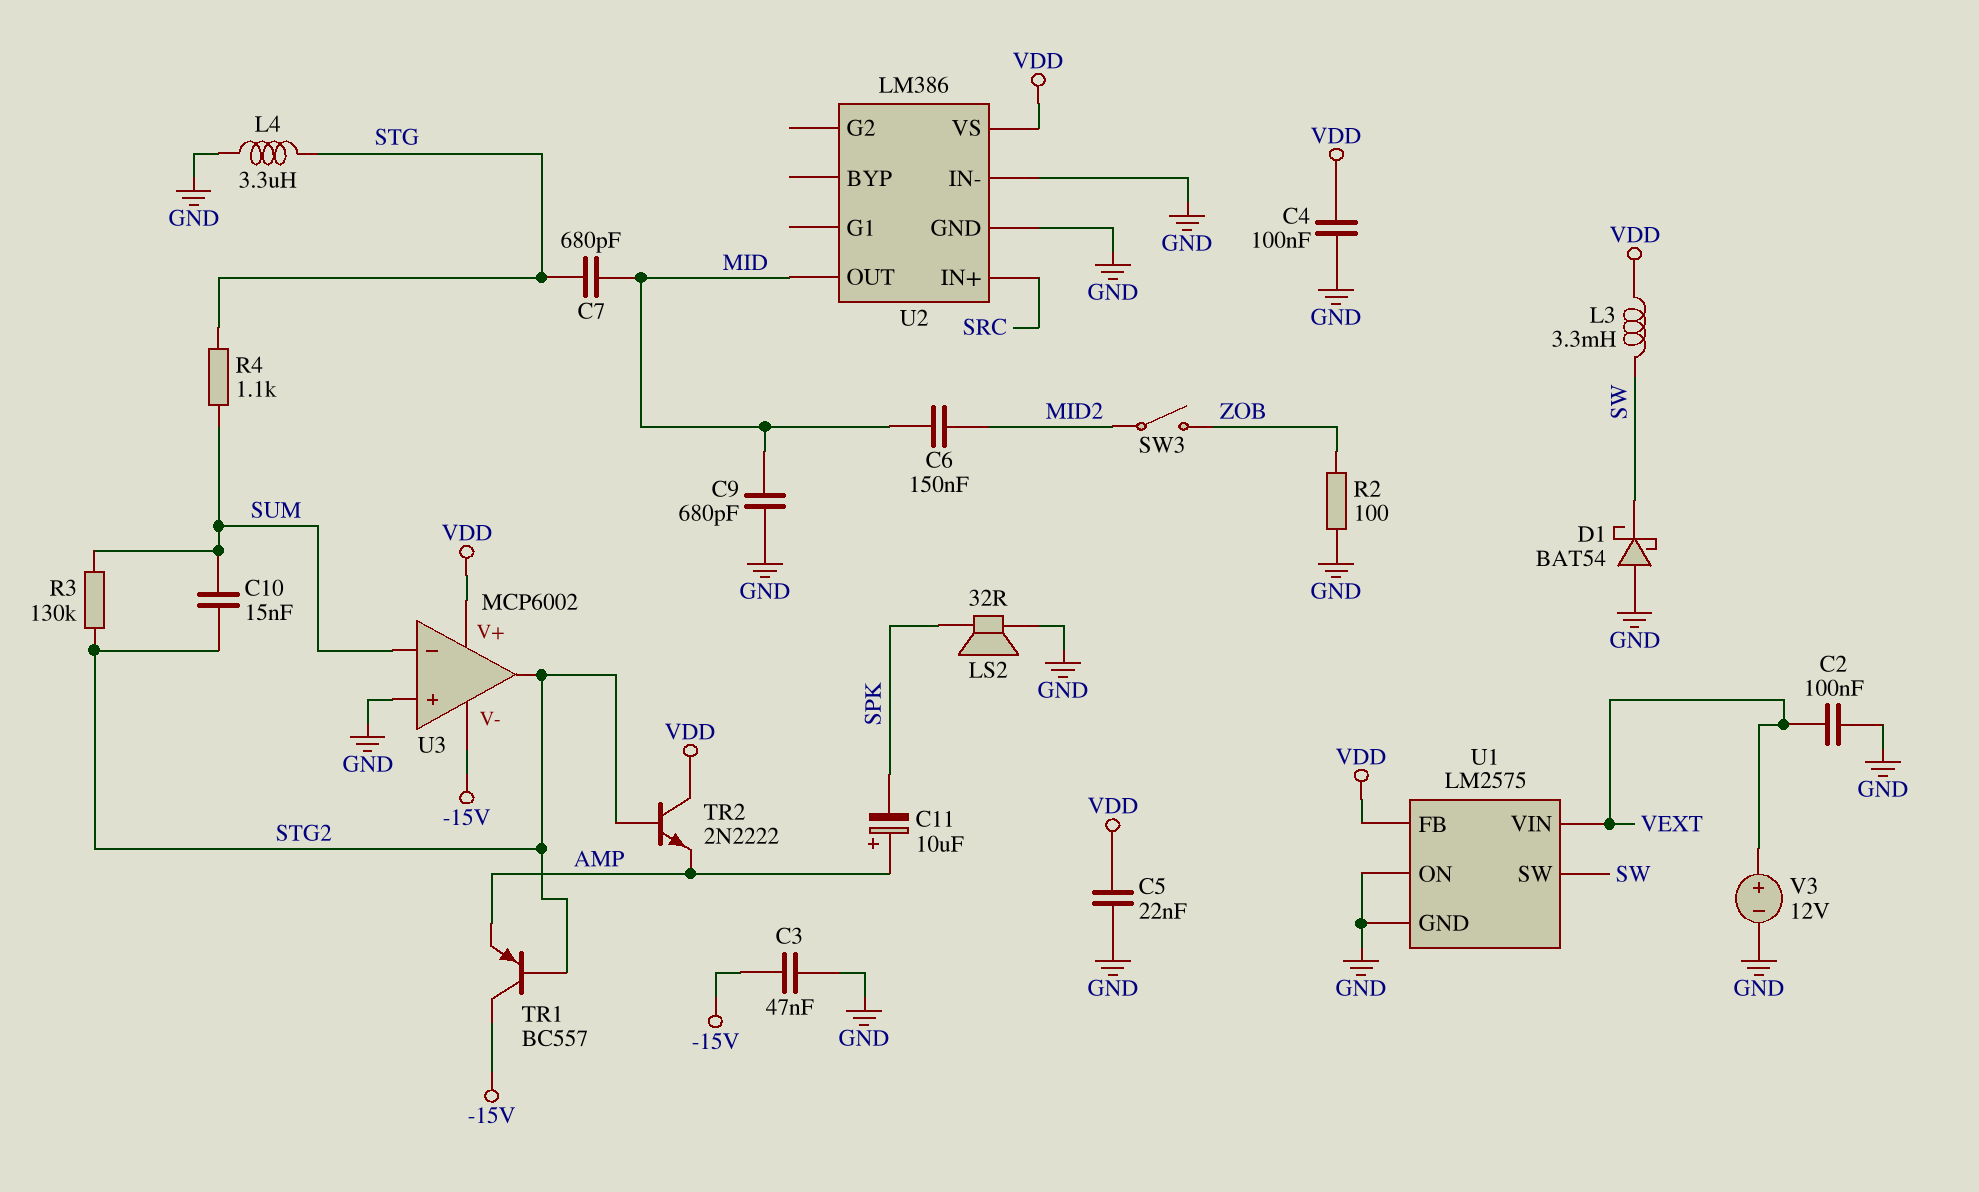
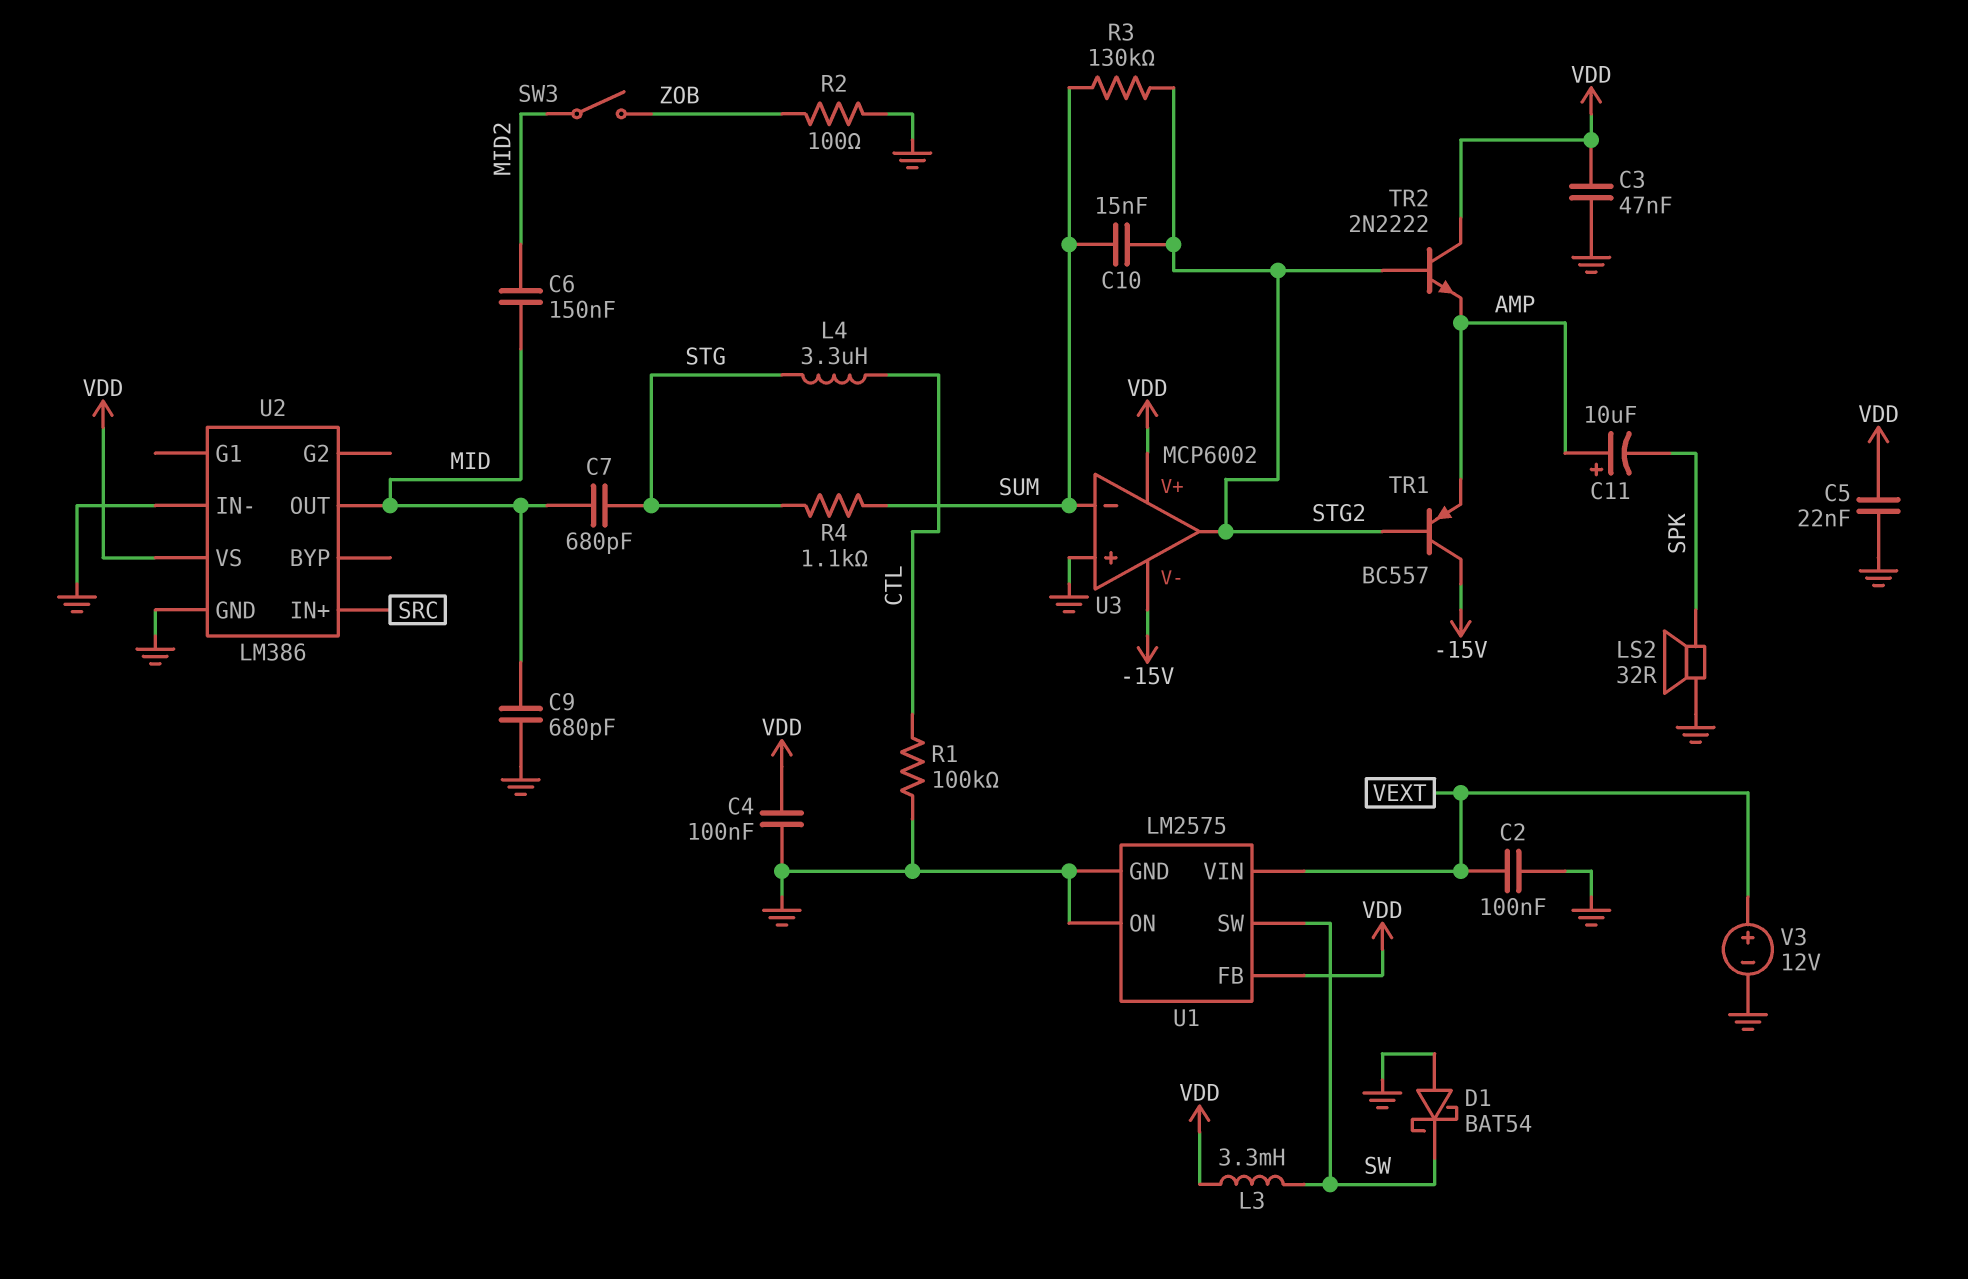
C3: 47nF (-15V, GND) -> 47nF (GND, VDD)
L4: 3.3uH (GND, STG) -> 3.3uH (CTL, STG)
R1: none -> 100k (CTL, GND)

